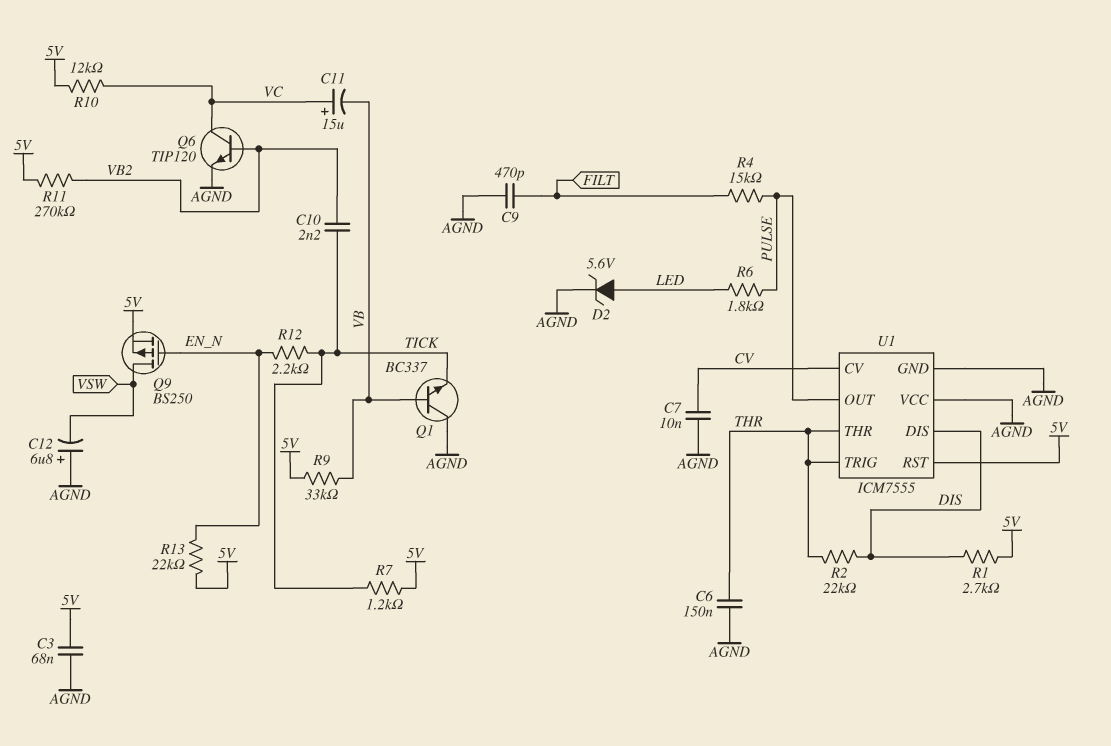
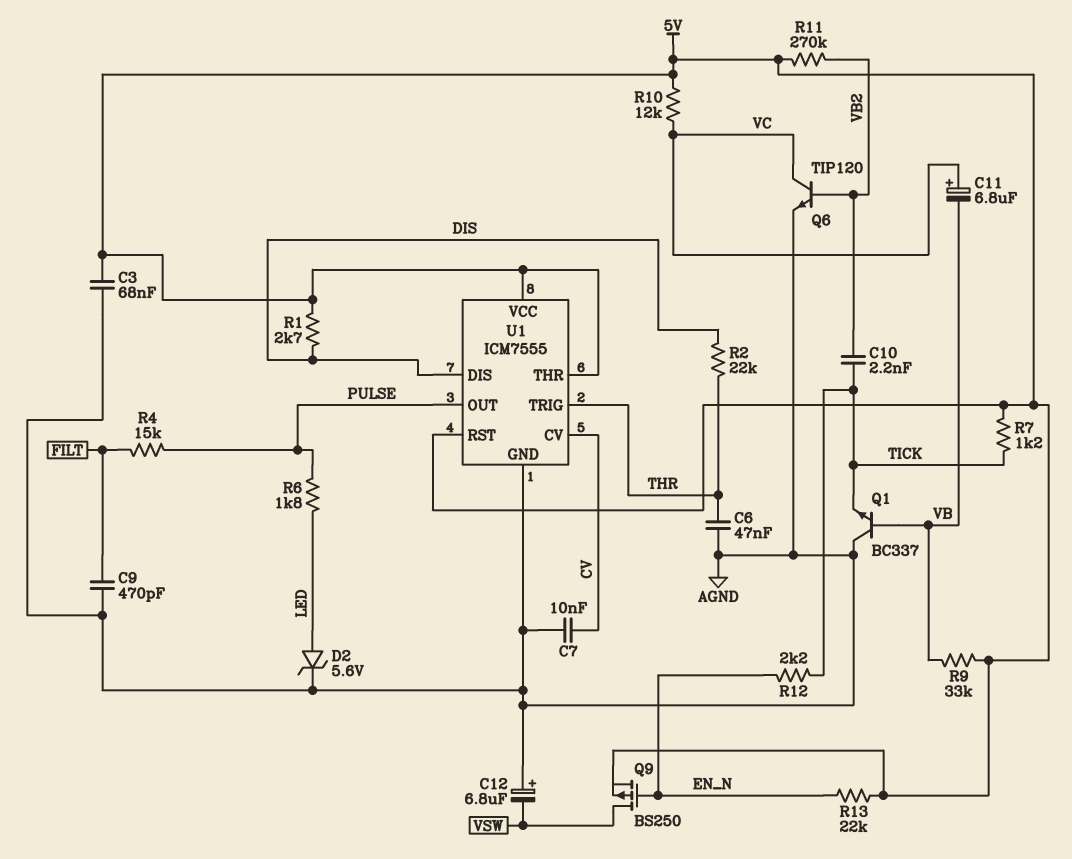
C6: 150nF (AGND, THR) -> 47nF (AGND, THR)
C11: 15uF (plus VC, minus VB) -> 6.8uF (plus VC, minus VB)
U1 pin THR: THR -> 5V
U1 pin VCC: AGND -> 5V

